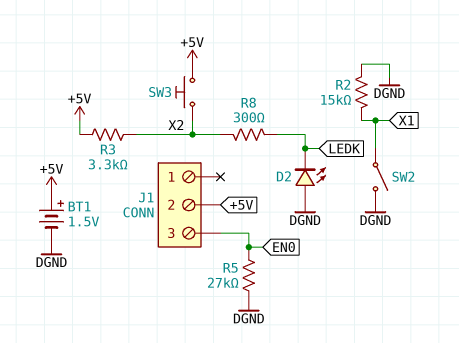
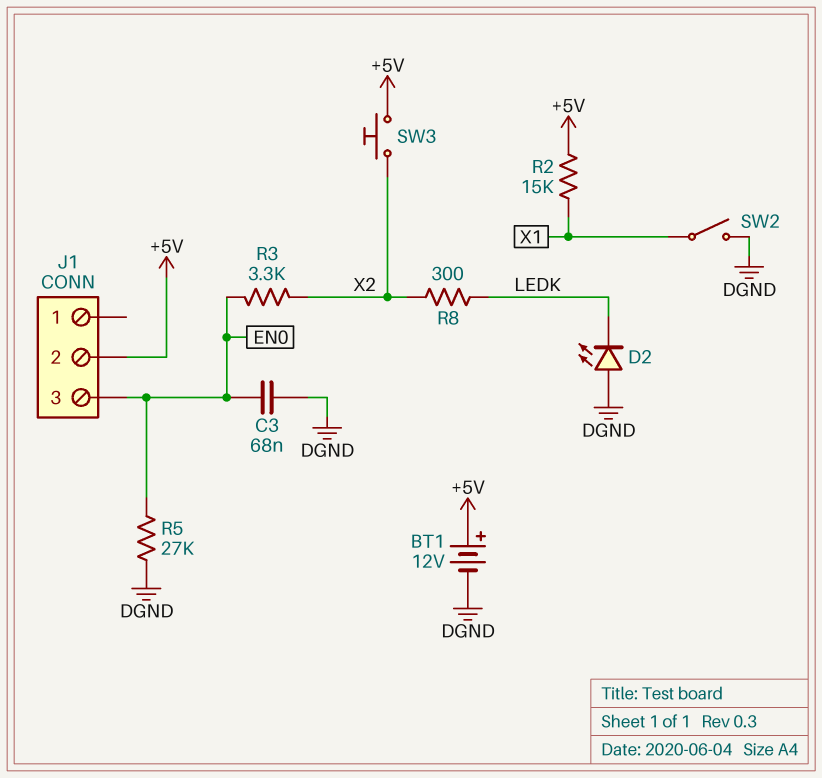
BT1: 1.5V (plus +5V, minus DGND) -> 12V (plus +5V, minus DGND)
C3: none -> 68nF (DGND, EN0)
R2: 15k (DGND, X1) -> 15k (+5V, X1)
R3: 3.3k (+5V, X2) -> 3.3k (EN0, X2)

